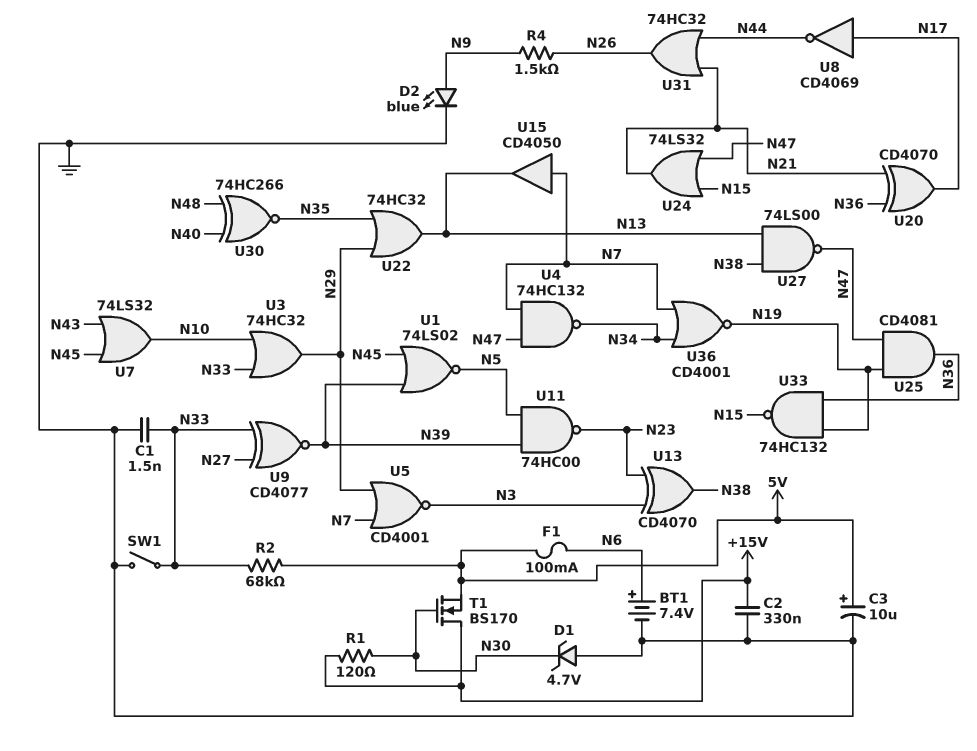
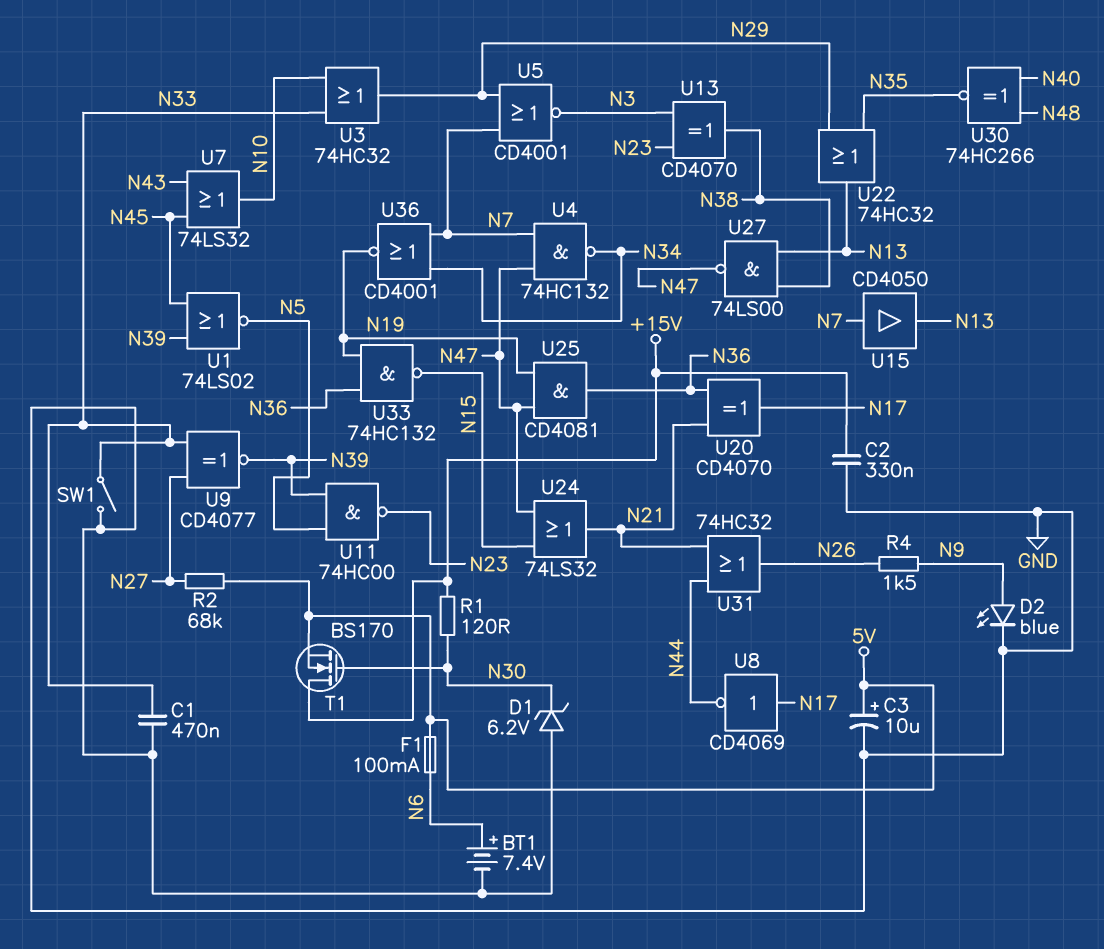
C1: 1.5nF (GND, N33) -> 470nF (GND, N33)
D1: zener 4.7V (A GND, K N30) -> zener 6.2V (A GND, K N30)
R2: 68k (5V, N33) -> 68k (5V, N27)

